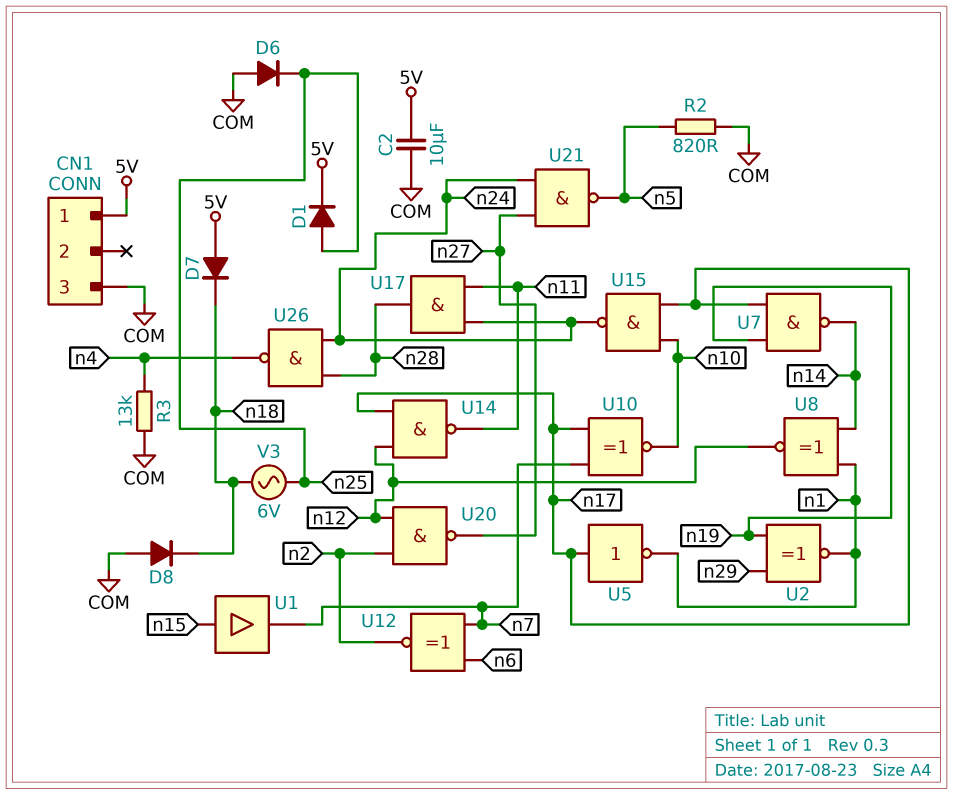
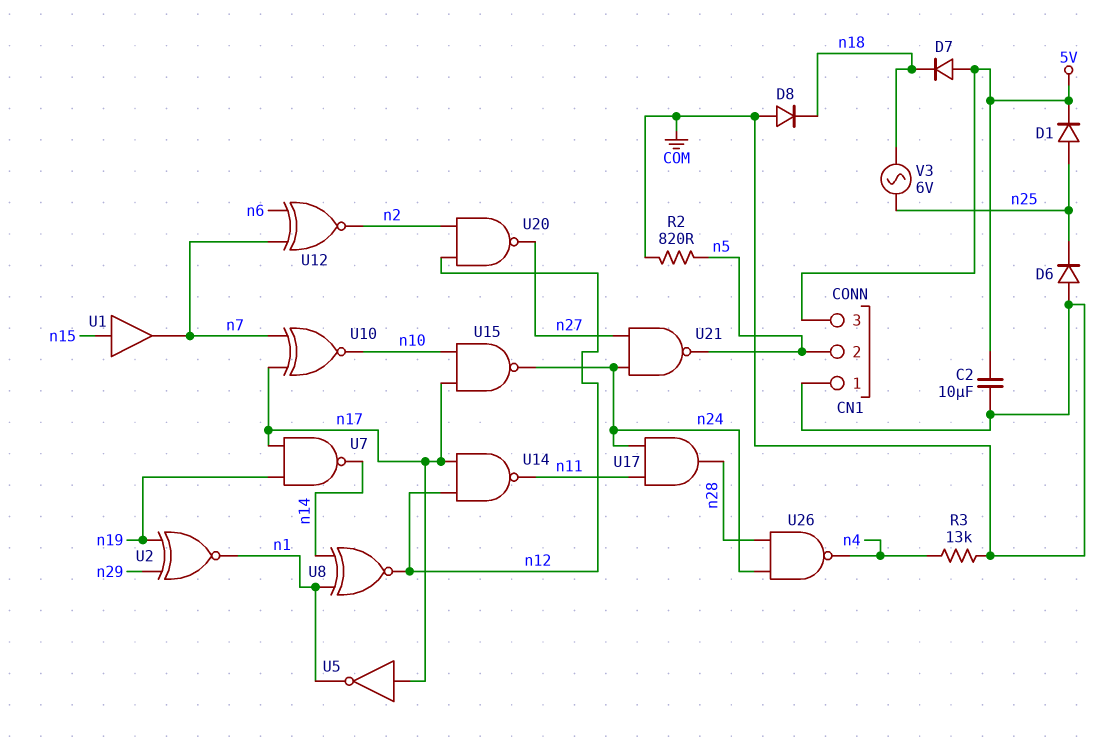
CN1 pin 1: 5V -> COM
CN1 pin 2: none -> n5
CN1 pin 3: COM -> 5V

